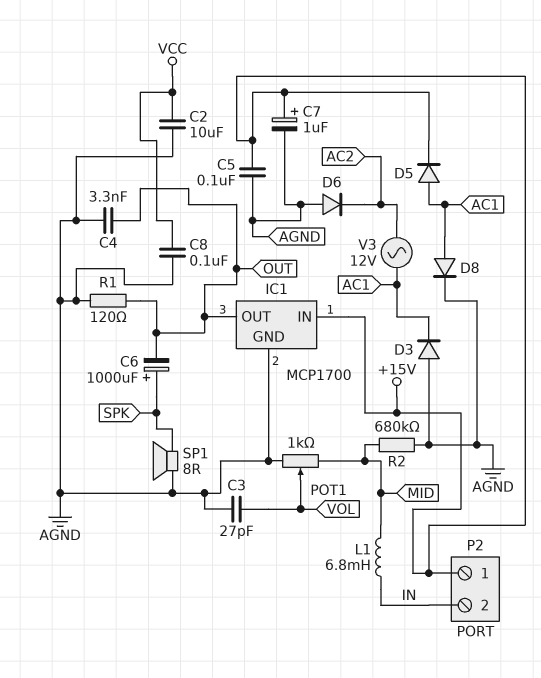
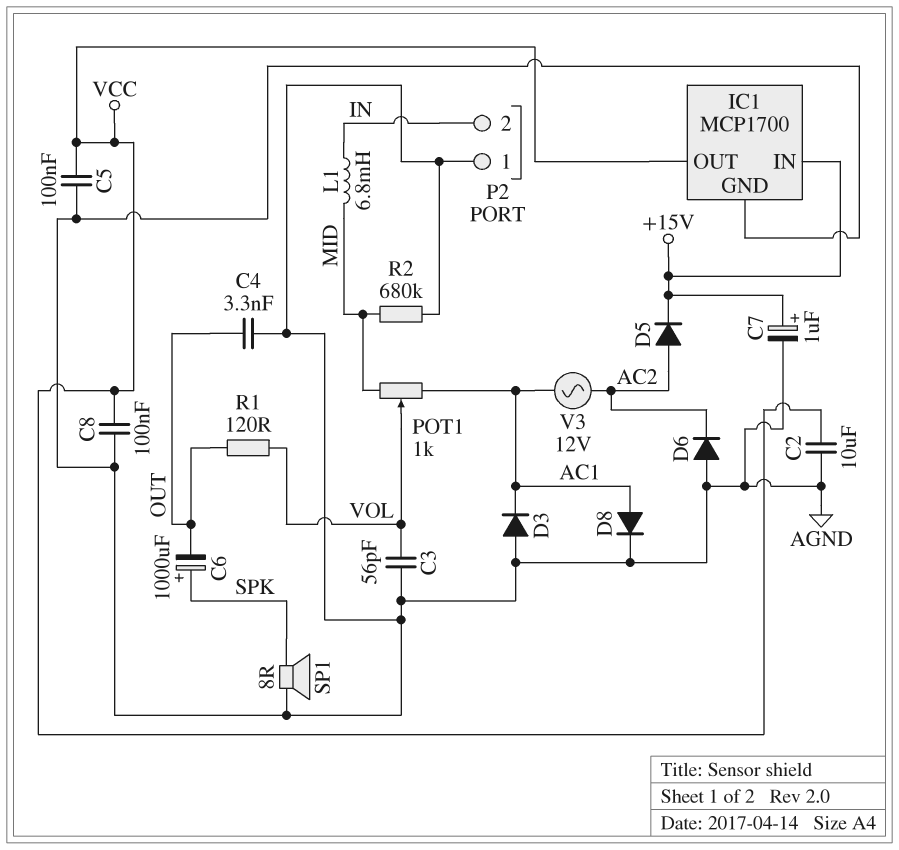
C3: 27pF (AGND, VOL) -> 56pF (AGND, VOL)
C5: 100nF (+15V, AGND) -> 100nF (AGND, VCC)
D5: diode (A AC1, K +15V) -> diode (A AC2, K +15V)
IC1 pin OUT: OUT -> VCC
P2 pin 1: +15V -> AGND
POT1: 1k (AGND, MID, wiper VOL) -> 1k (AC1, MID, wiper VOL)
R1: 120 (AGND, OUT) -> 120 (OUT, VOL)

